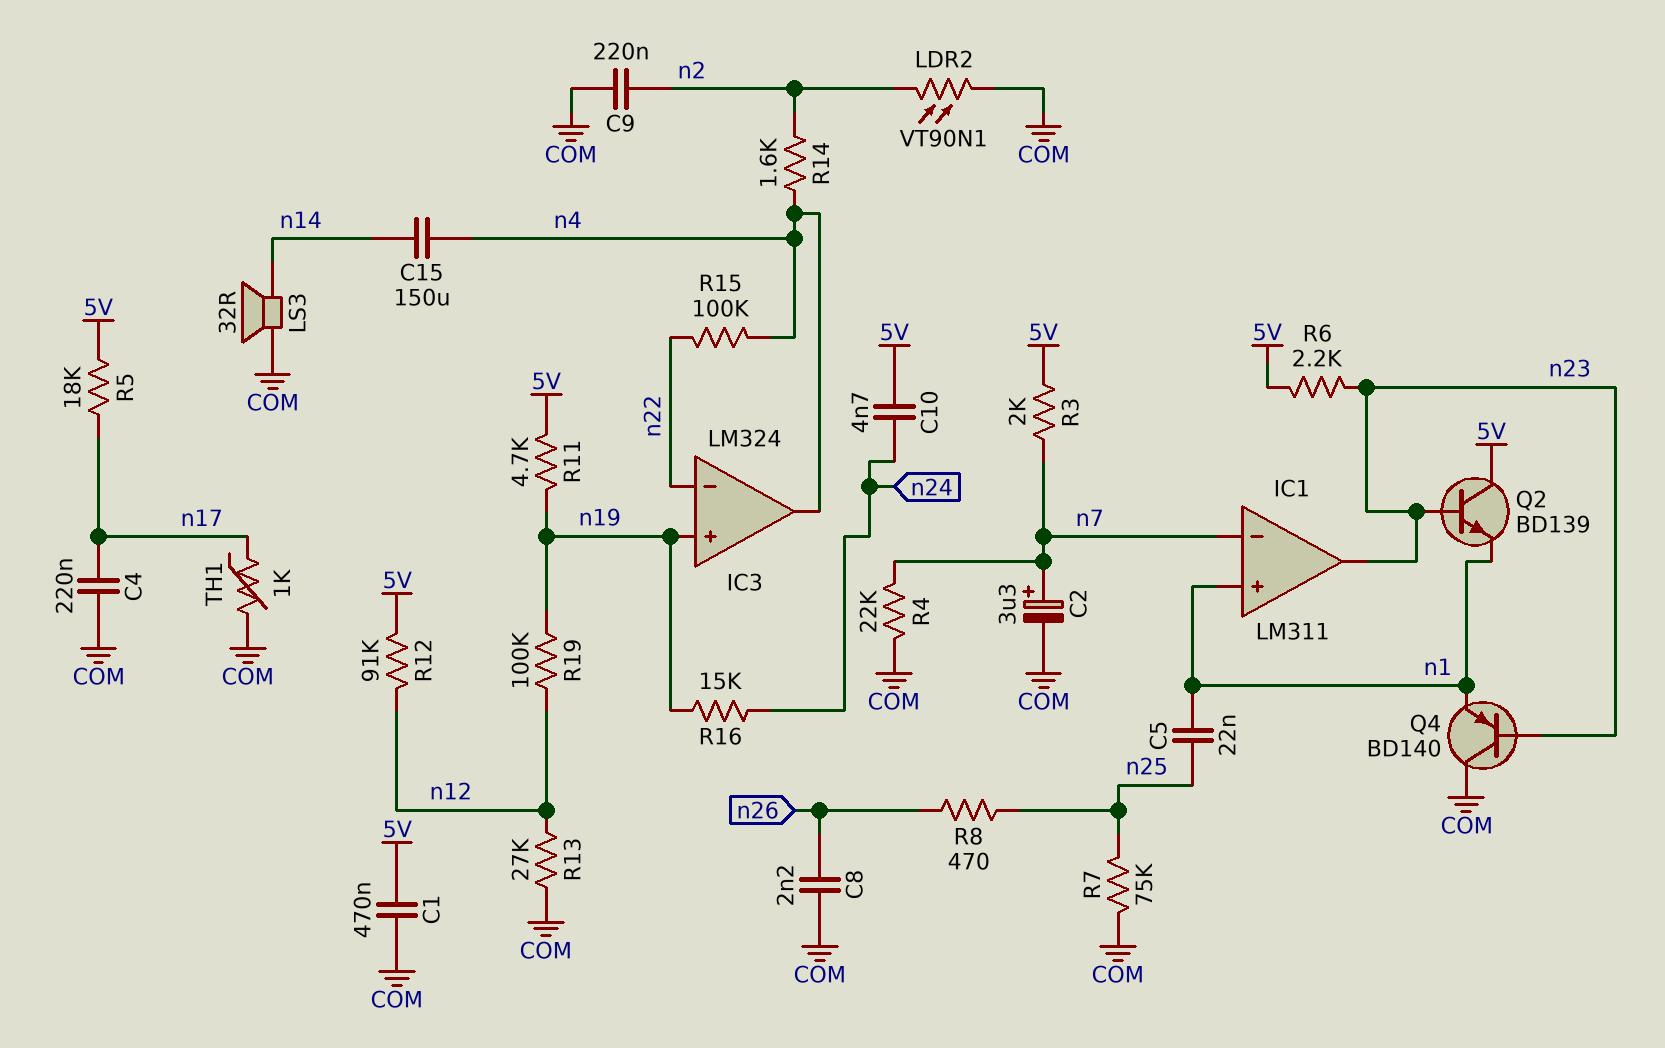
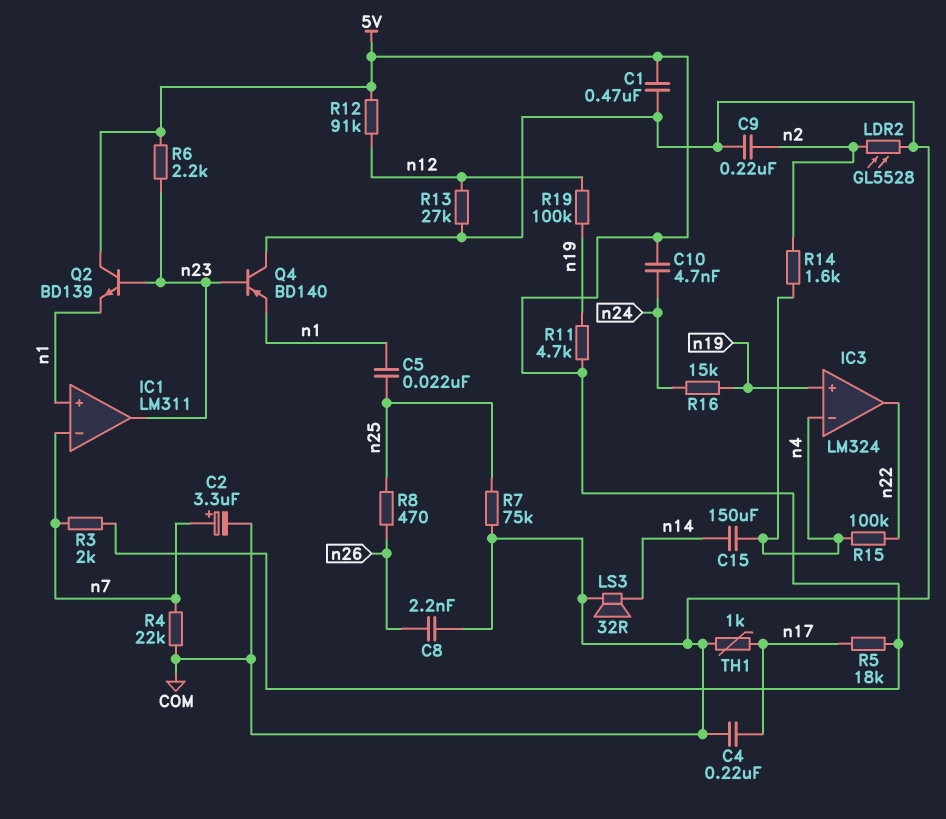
IC3 pin in-: n22 -> n4
IC3 pin out: n4 -> n22
LDR2: VT90N1 (COM, n2) -> GL5528 (COM, n2)

